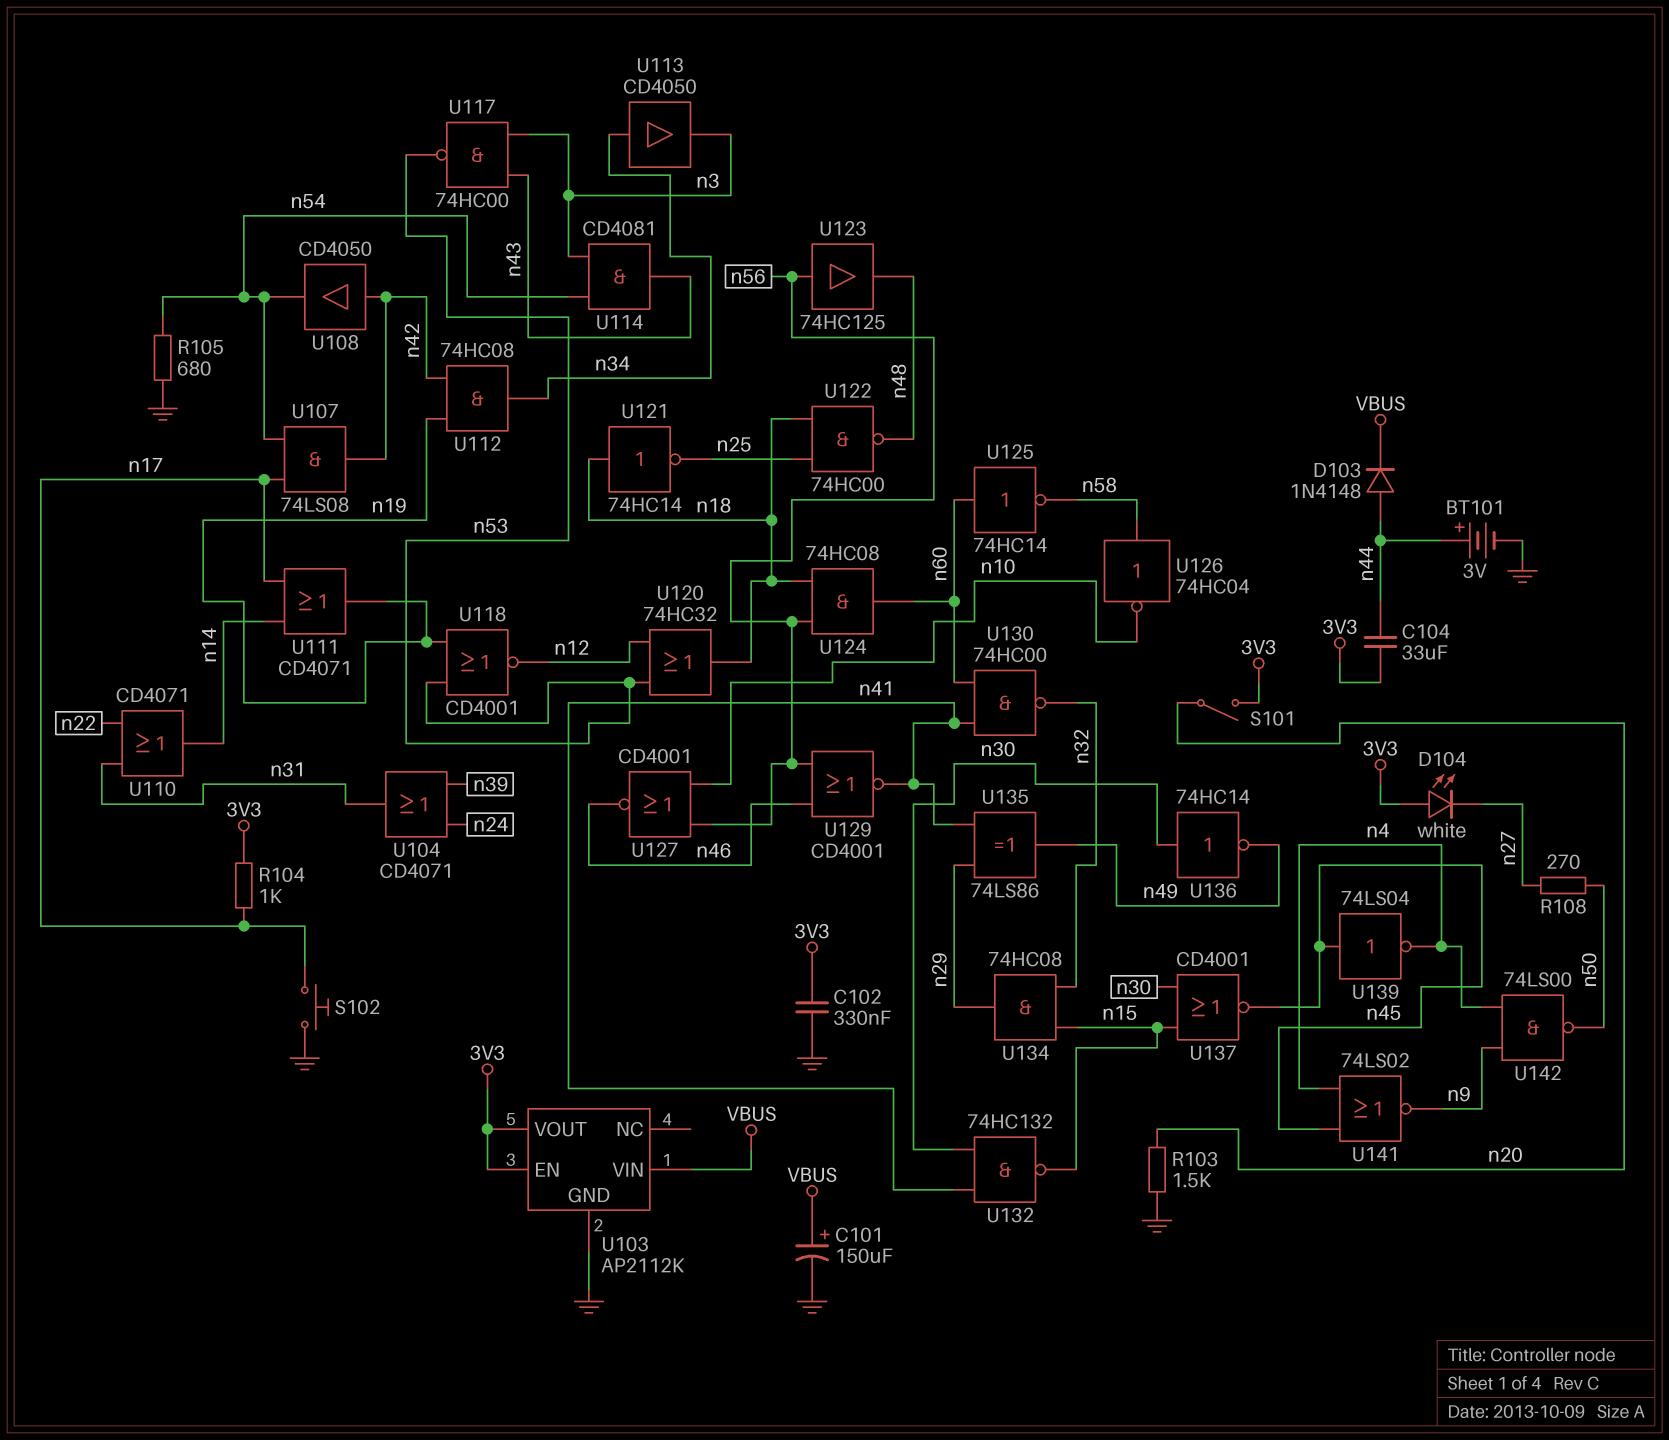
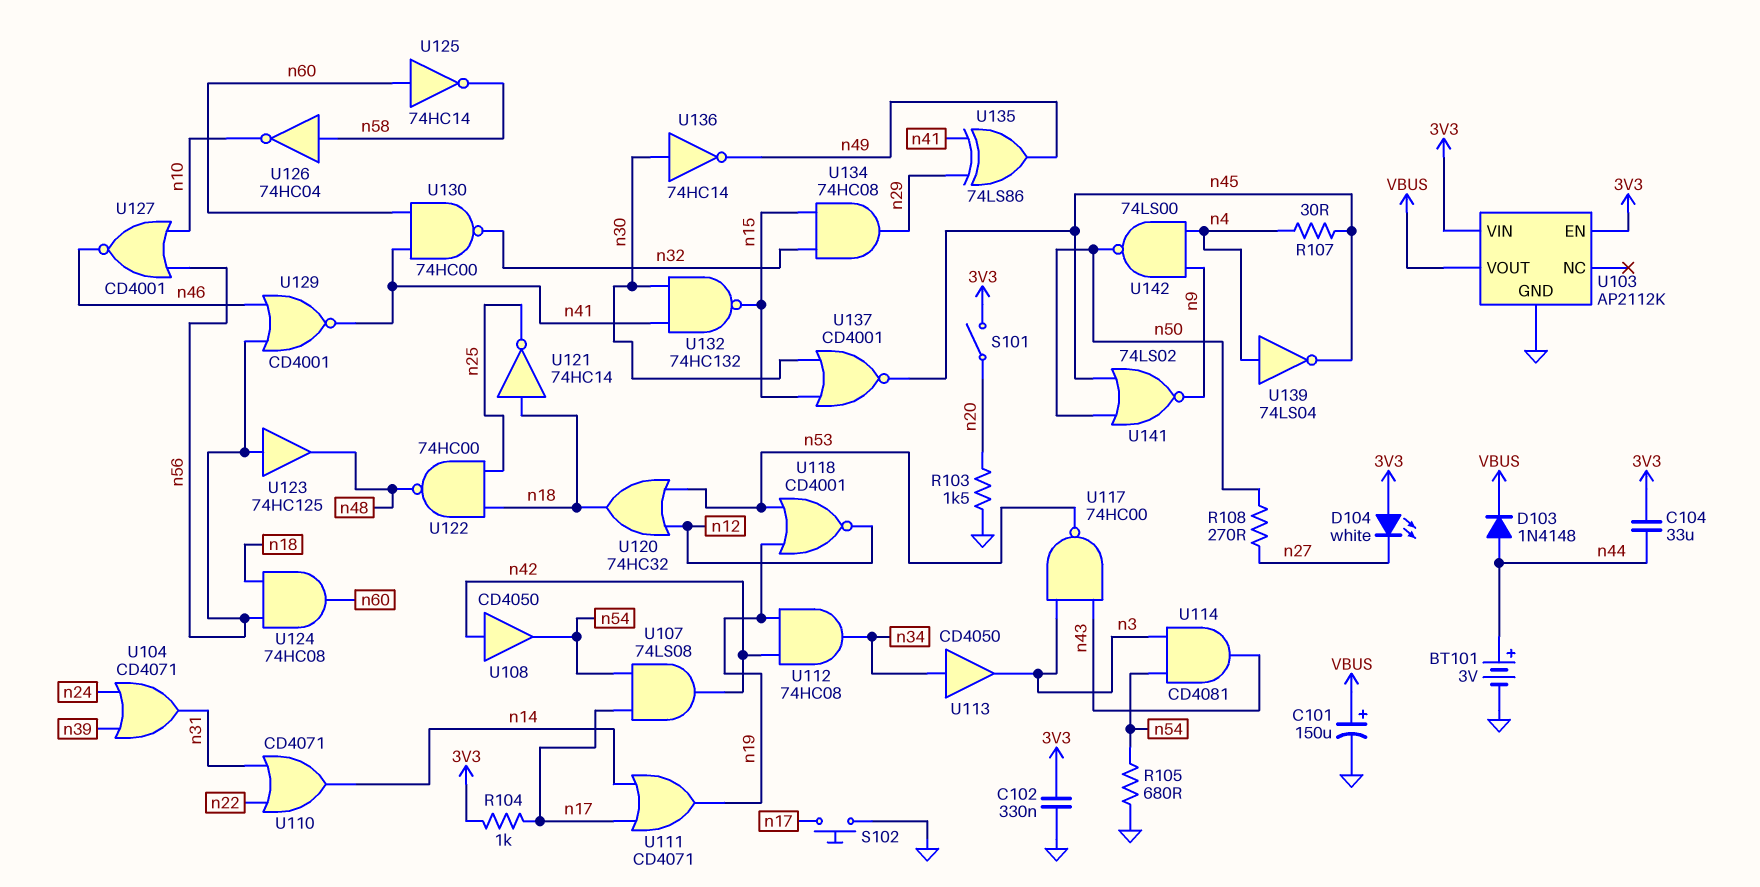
R107: none -> 30 (n4, n45)
U103 pin VIN: VBUS -> 3V3
U103 pin VOUT: 3V3 -> VBUS
U139: NOT 74LS04 (in n45, out n4) -> NOT 74LS04 (in n4, out n45)
U141: NOR 74LS02 (in n4, in n45, out n9) -> NOR 74LS02 (in n45, in n50, out n9)

